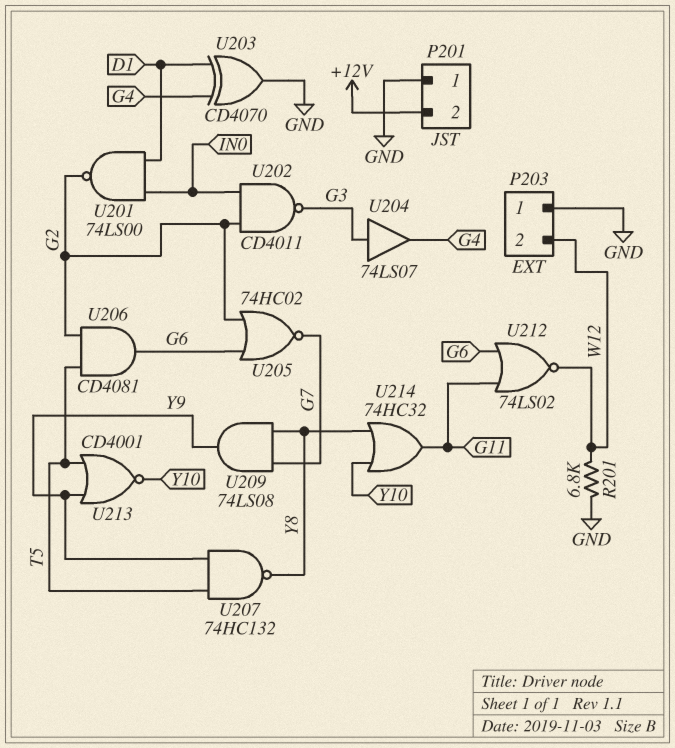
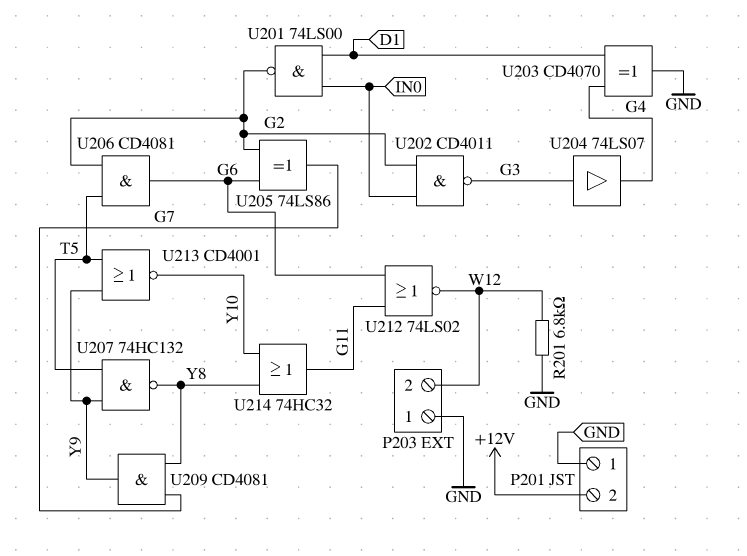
U205: NOR 74HC02 (in G2, in G6, out G7) -> XOR 74LS86 (in G2, in G6, out G7)
U209: AND 74LS08 (in G7, in Y8, out Y9) -> AND CD4081 (in G7, in Y8, out Y9)

